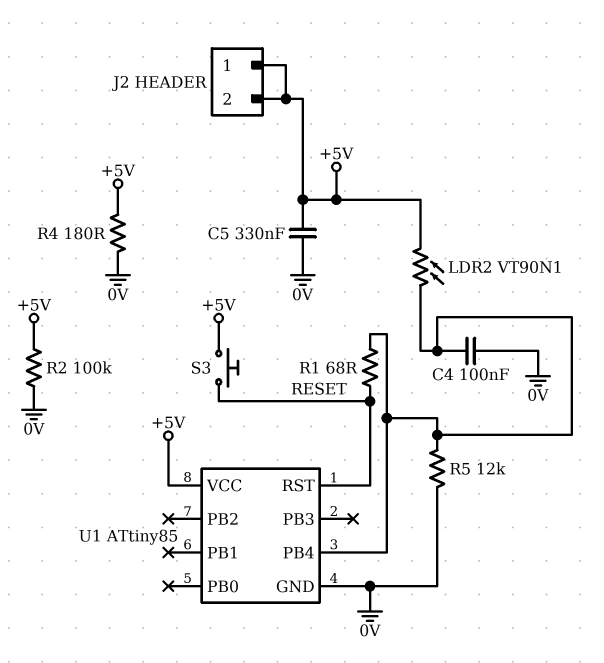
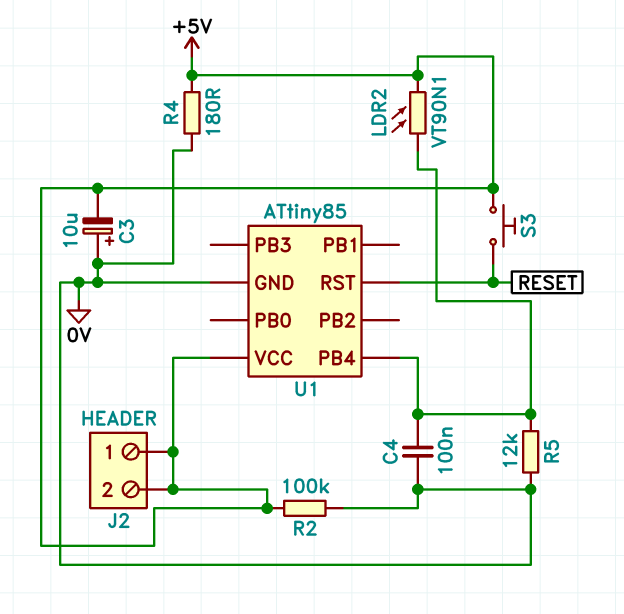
C3: none -> 10uF (plus 0V, minus +5V)
C5: 330nF (+5V, 0V) -> none
R1: 68 (RESET, U1/PB4) -> none

